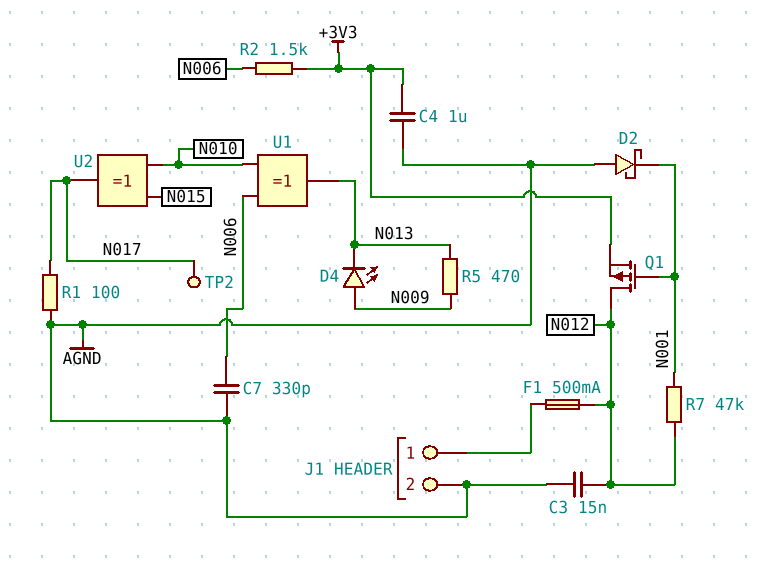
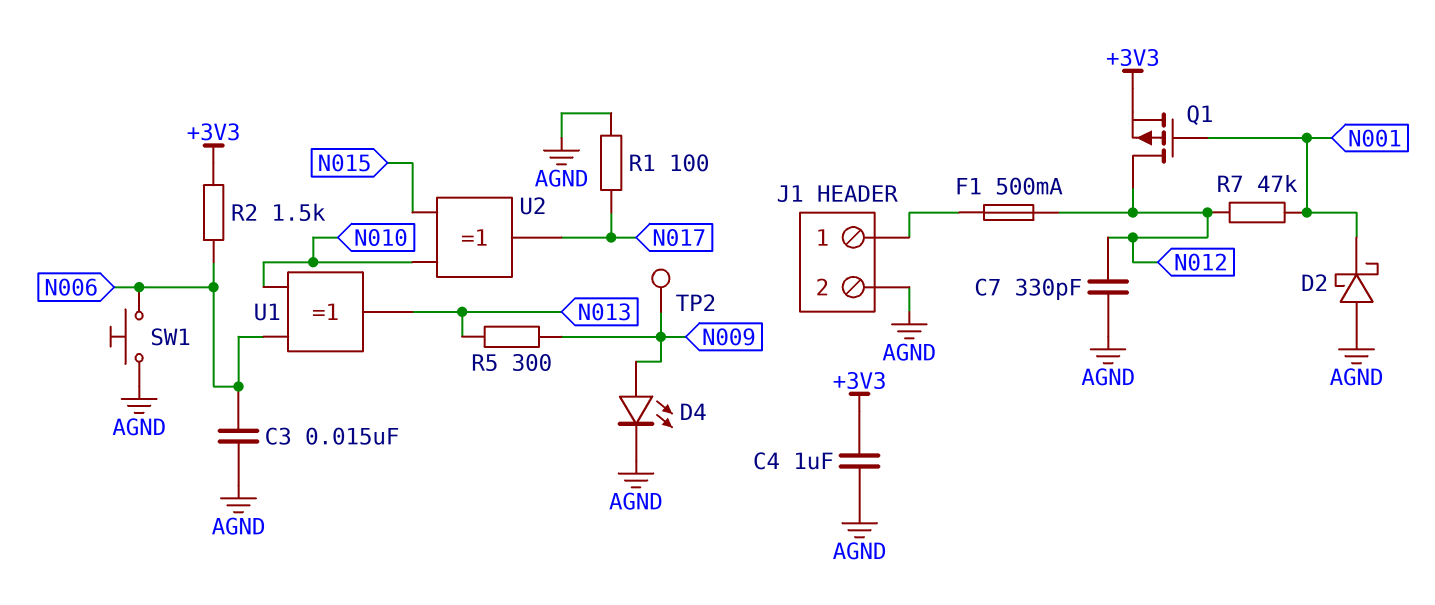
C3: 15nF (AGND, N012) -> 15nF (AGND, N006)
C7: 330pF (AGND, N006) -> 330pF (AGND, N012)
D4: LED (A N009, K N013) -> LED (A N009, K AGND)
R5: 470 (N009, N013) -> 300 (N009, N013)
SW1: none -> button (AGND, N006)
TP2: test point (N017) -> test point (N009)

